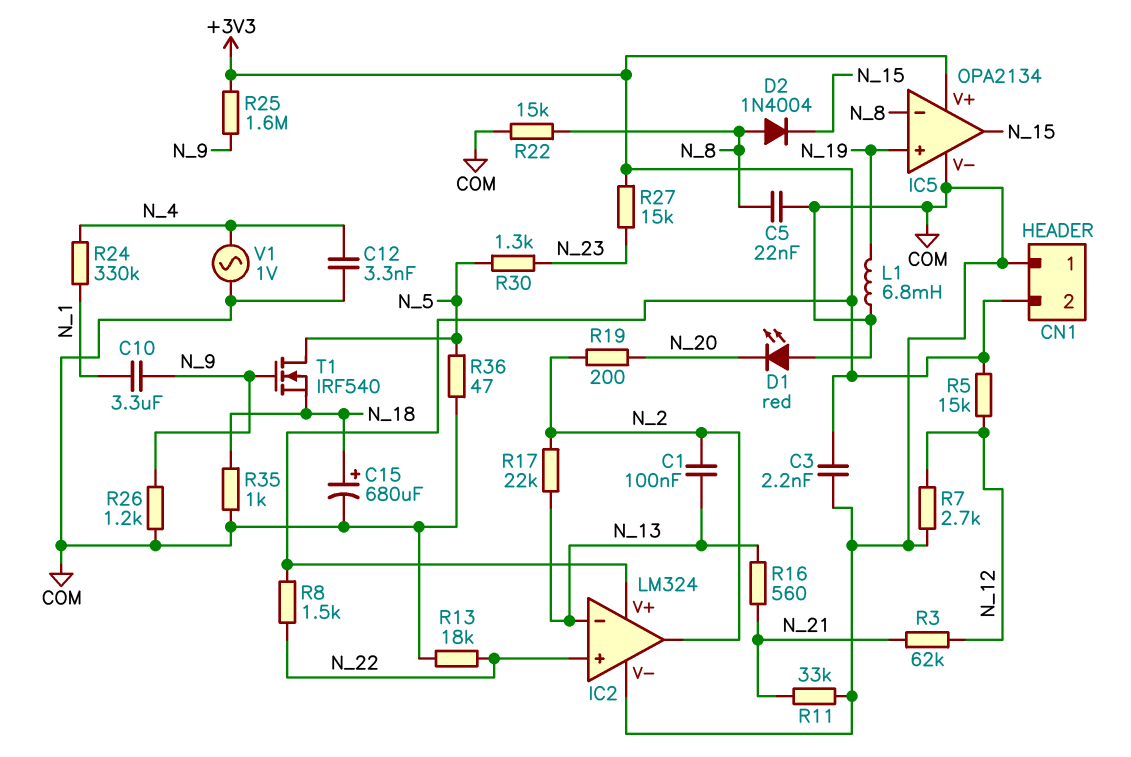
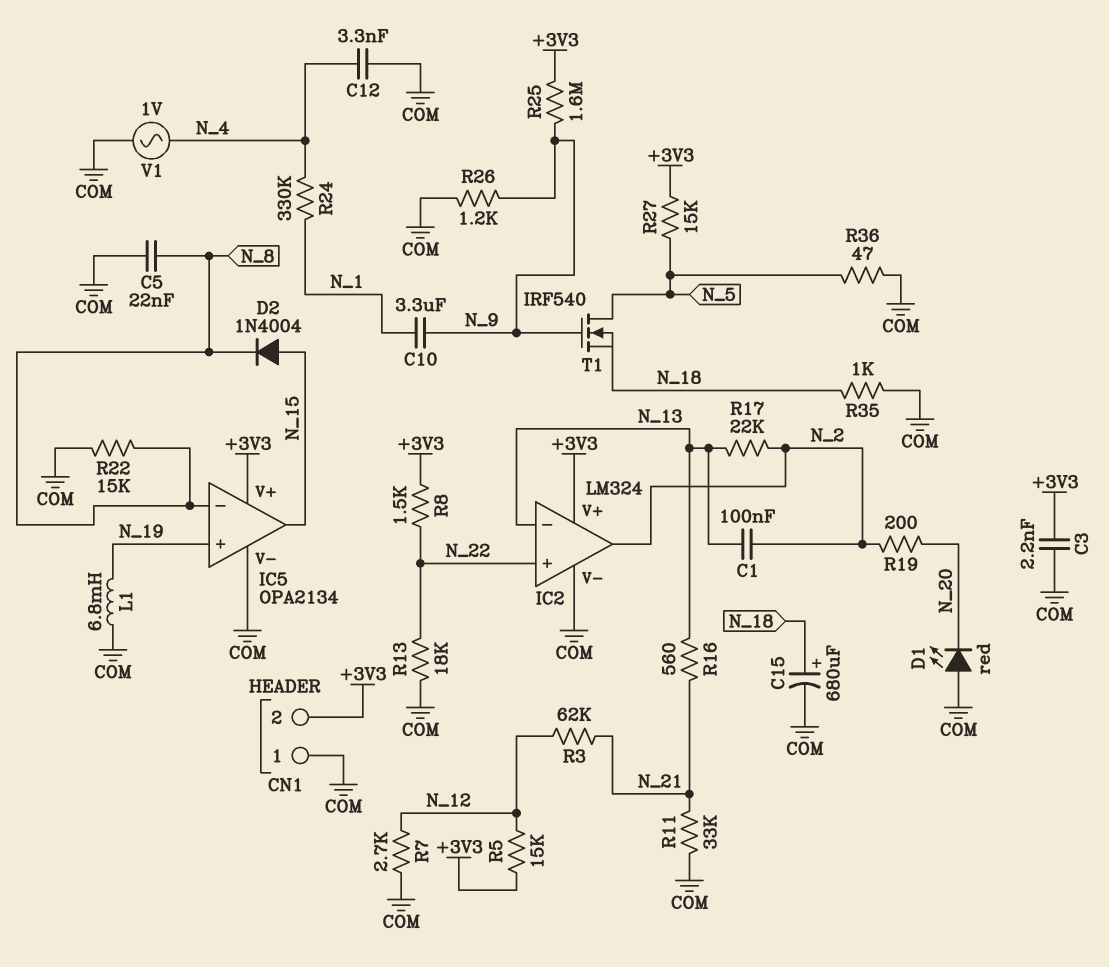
D2: diode 1N4004 (A N_8, K N_15) -> diode 1N4004 (A N_15, K N_8)
R27: 15k (+3V3, N_23) -> 15k (+3V3, N_5)
R30: 1.3k (N_5, N_23) -> none

